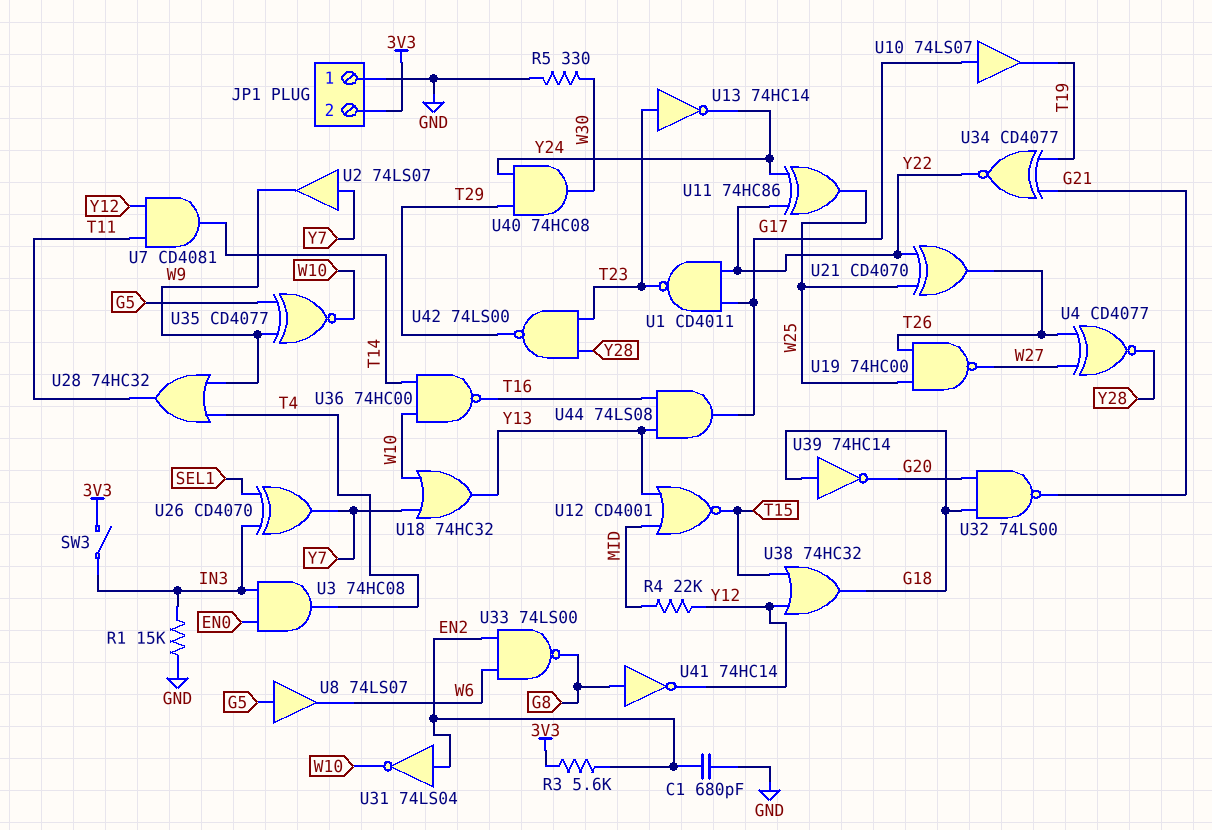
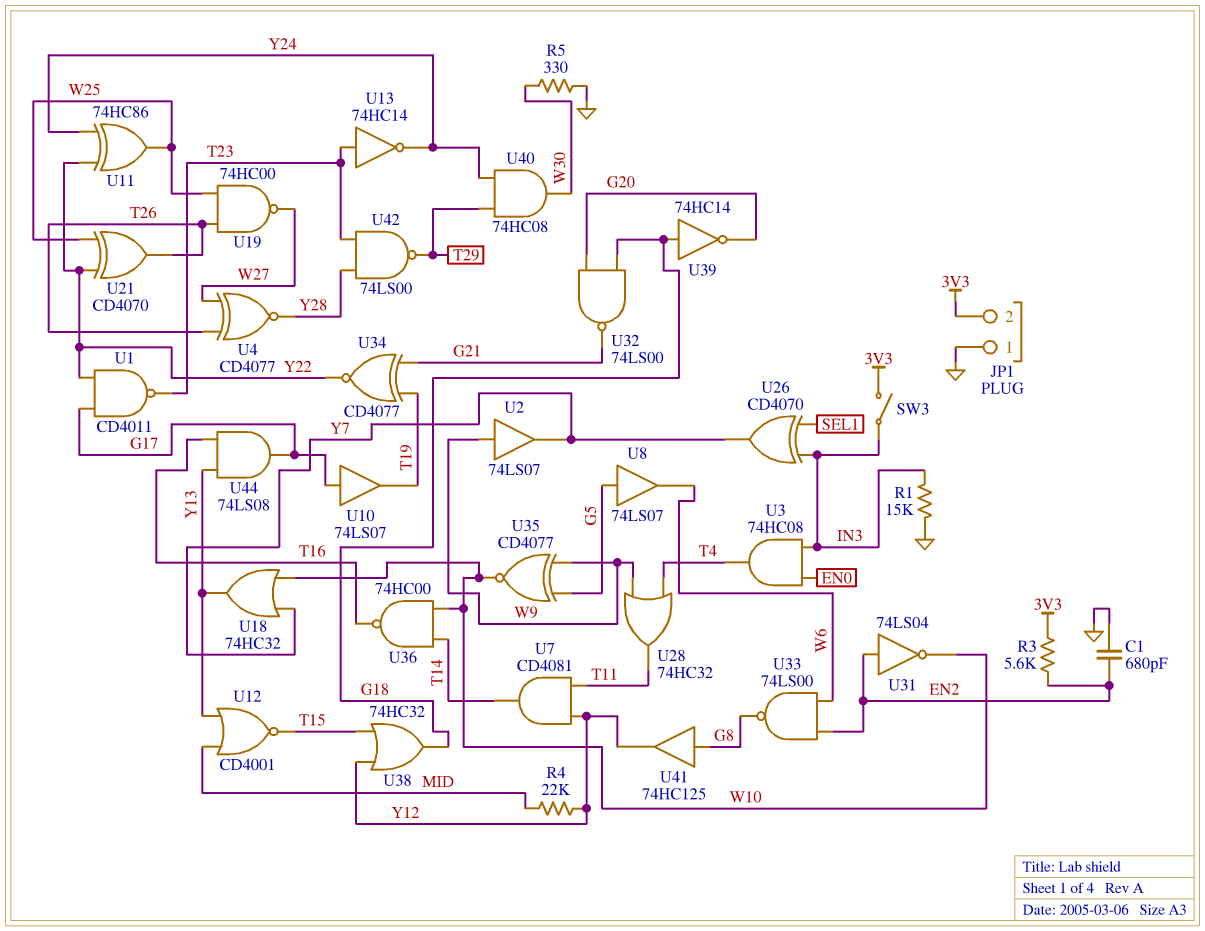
U2: buffer 74LS07 (in Y7, out W9) -> buffer 74LS07 (in W9, out Y7)
U41: NOT 74HC14 (in G8, out Y12) -> buffer 74HC125 (in G8, out Y12)

